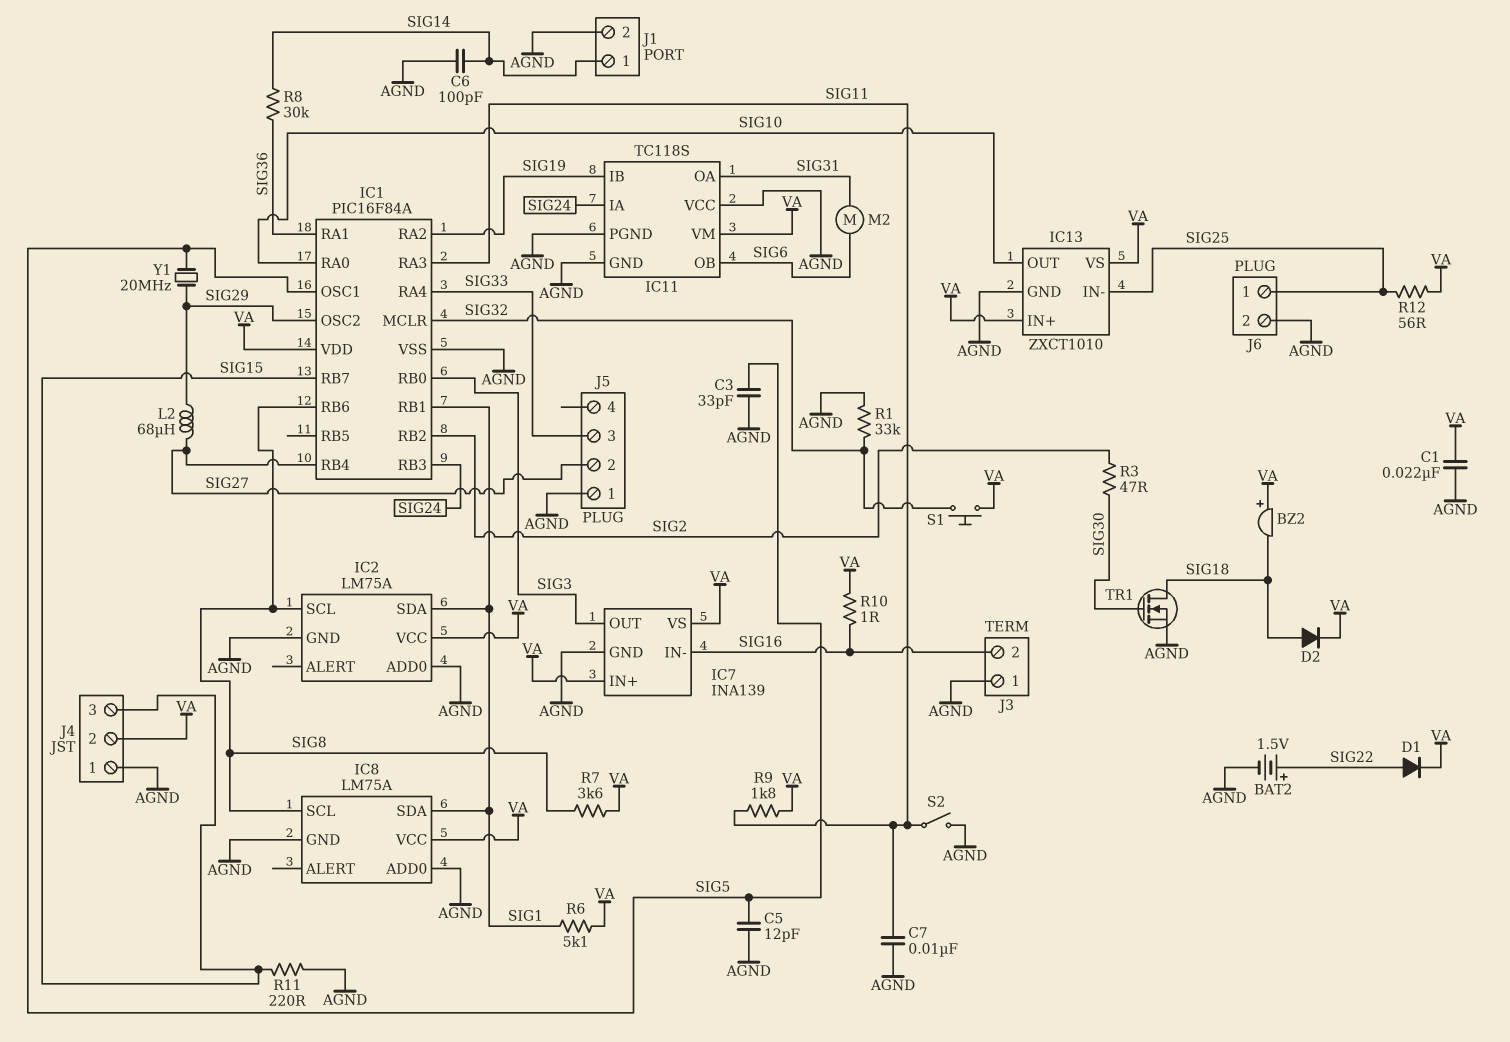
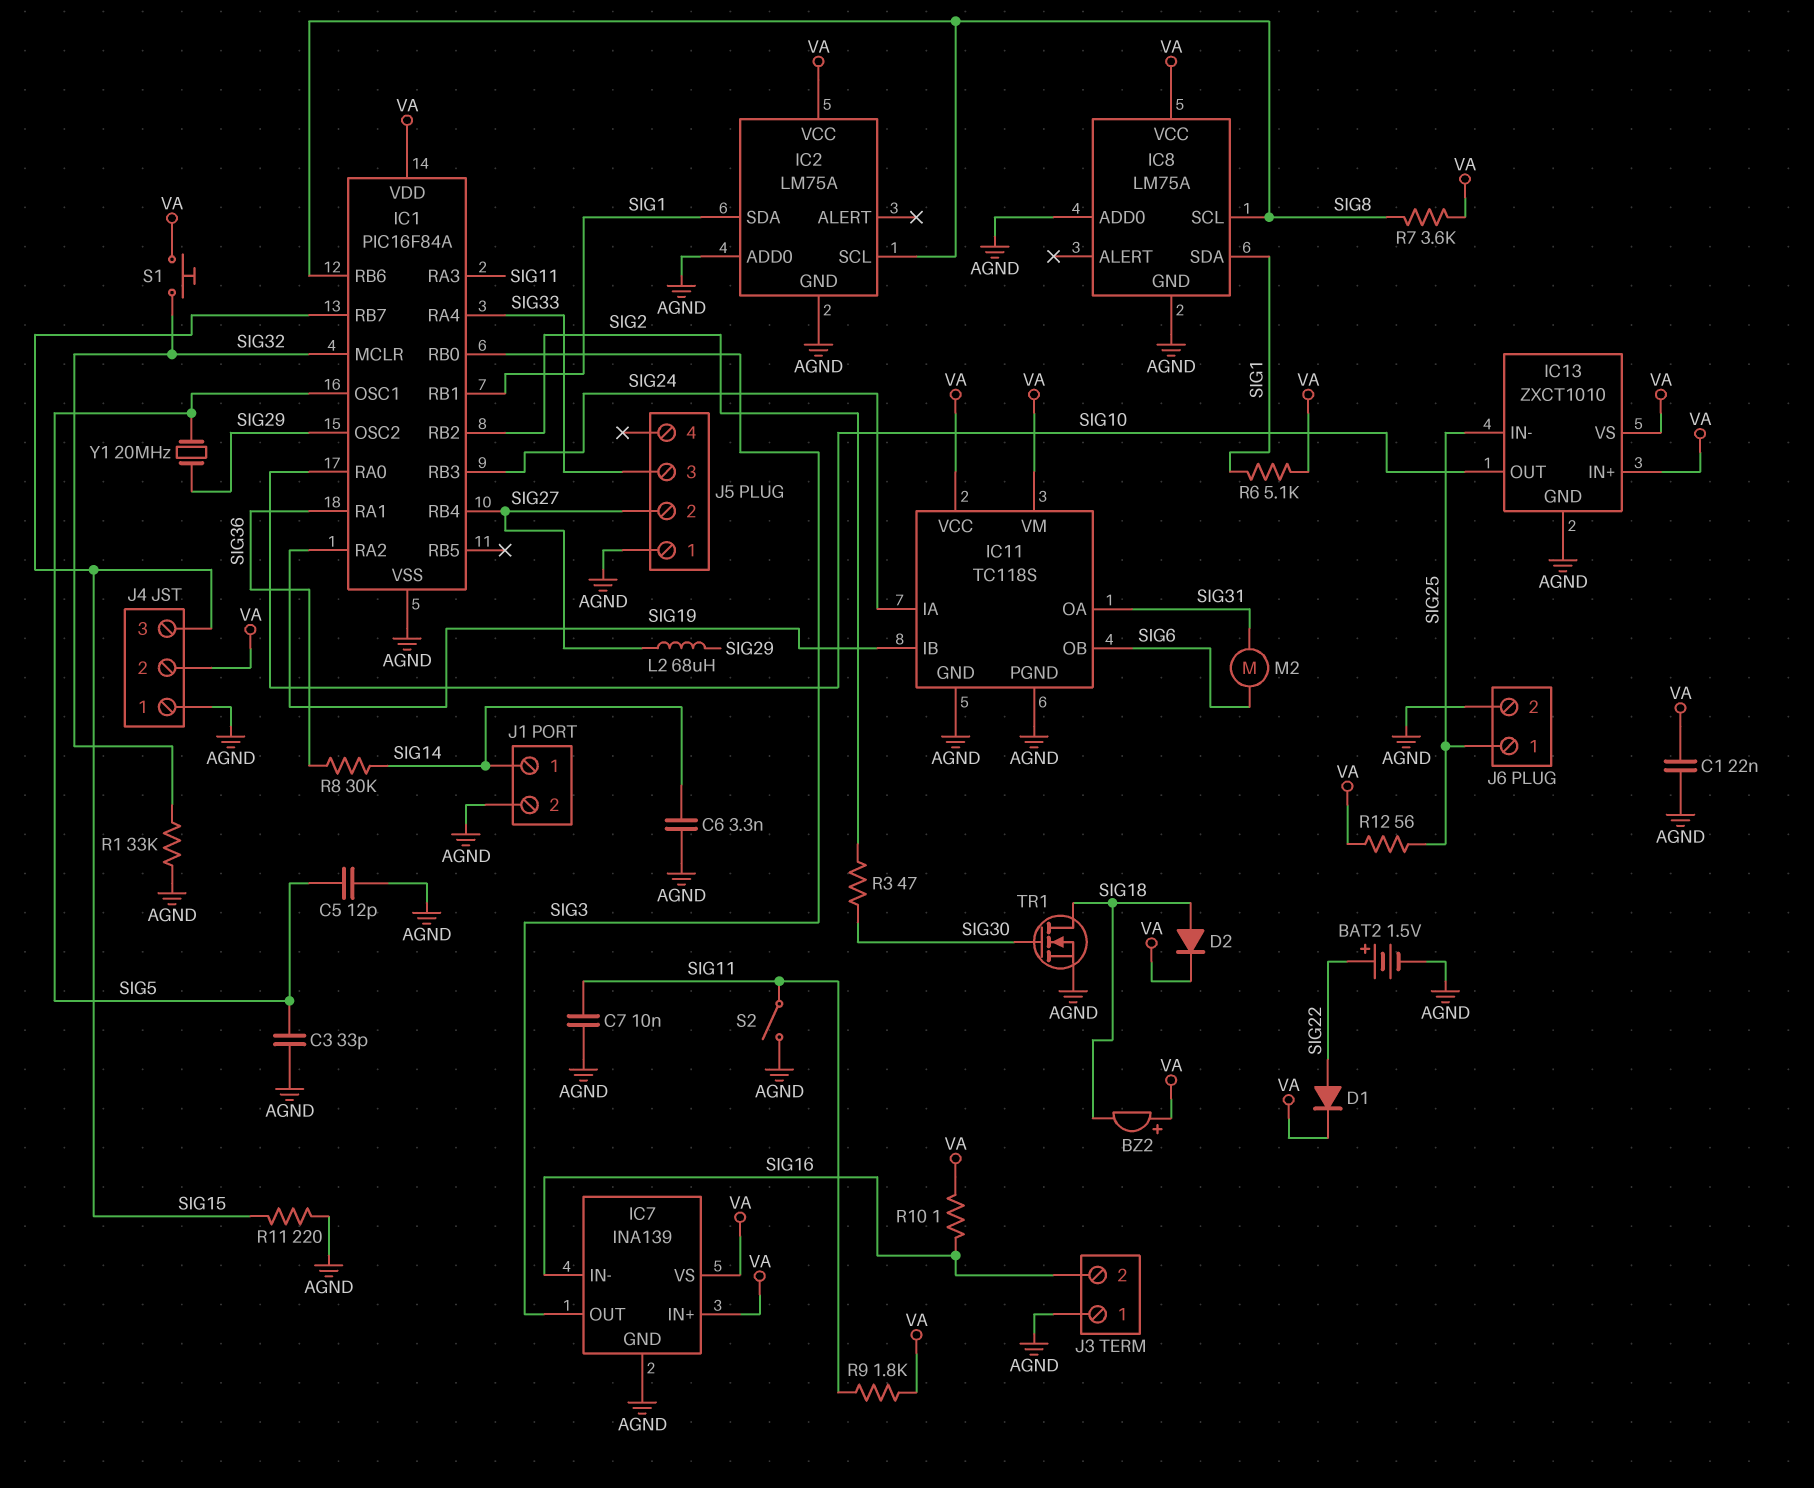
C6: 100pF (AGND, SIG14) -> 3.3nF (AGND, SIG14)
IC11 pin VCC: AGND -> VA

